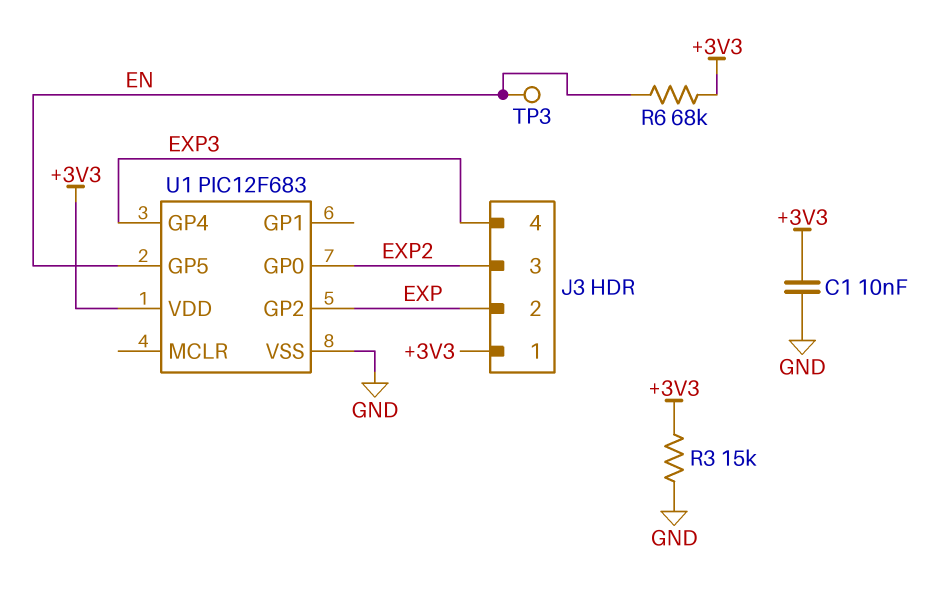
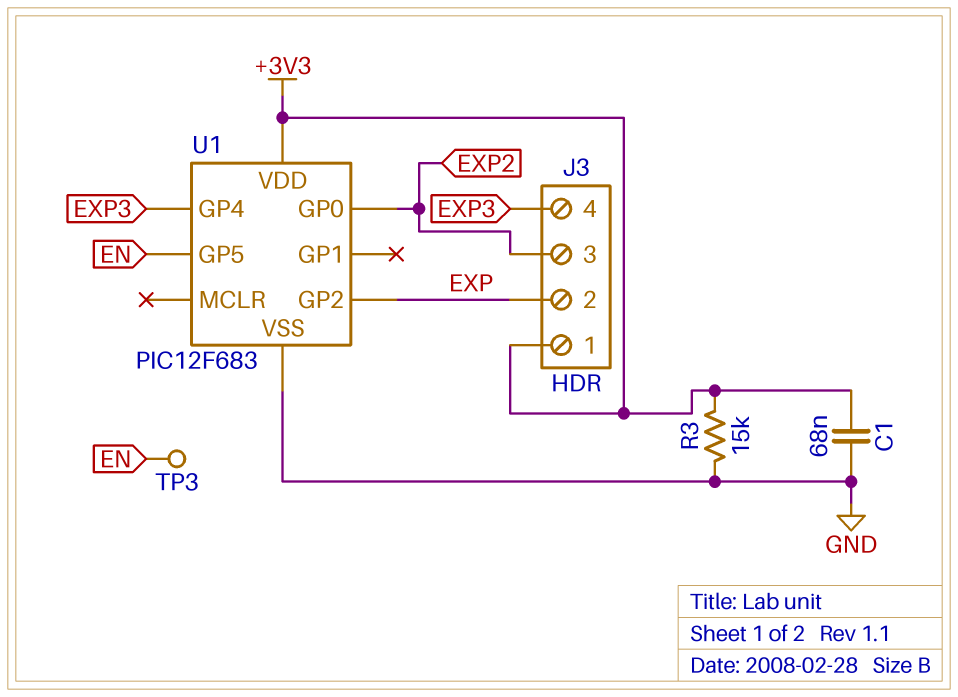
C1: 10nF (+3V3, GND) -> 68nF (+3V3, GND)
R6: 68k (+3V3, EN) -> none

